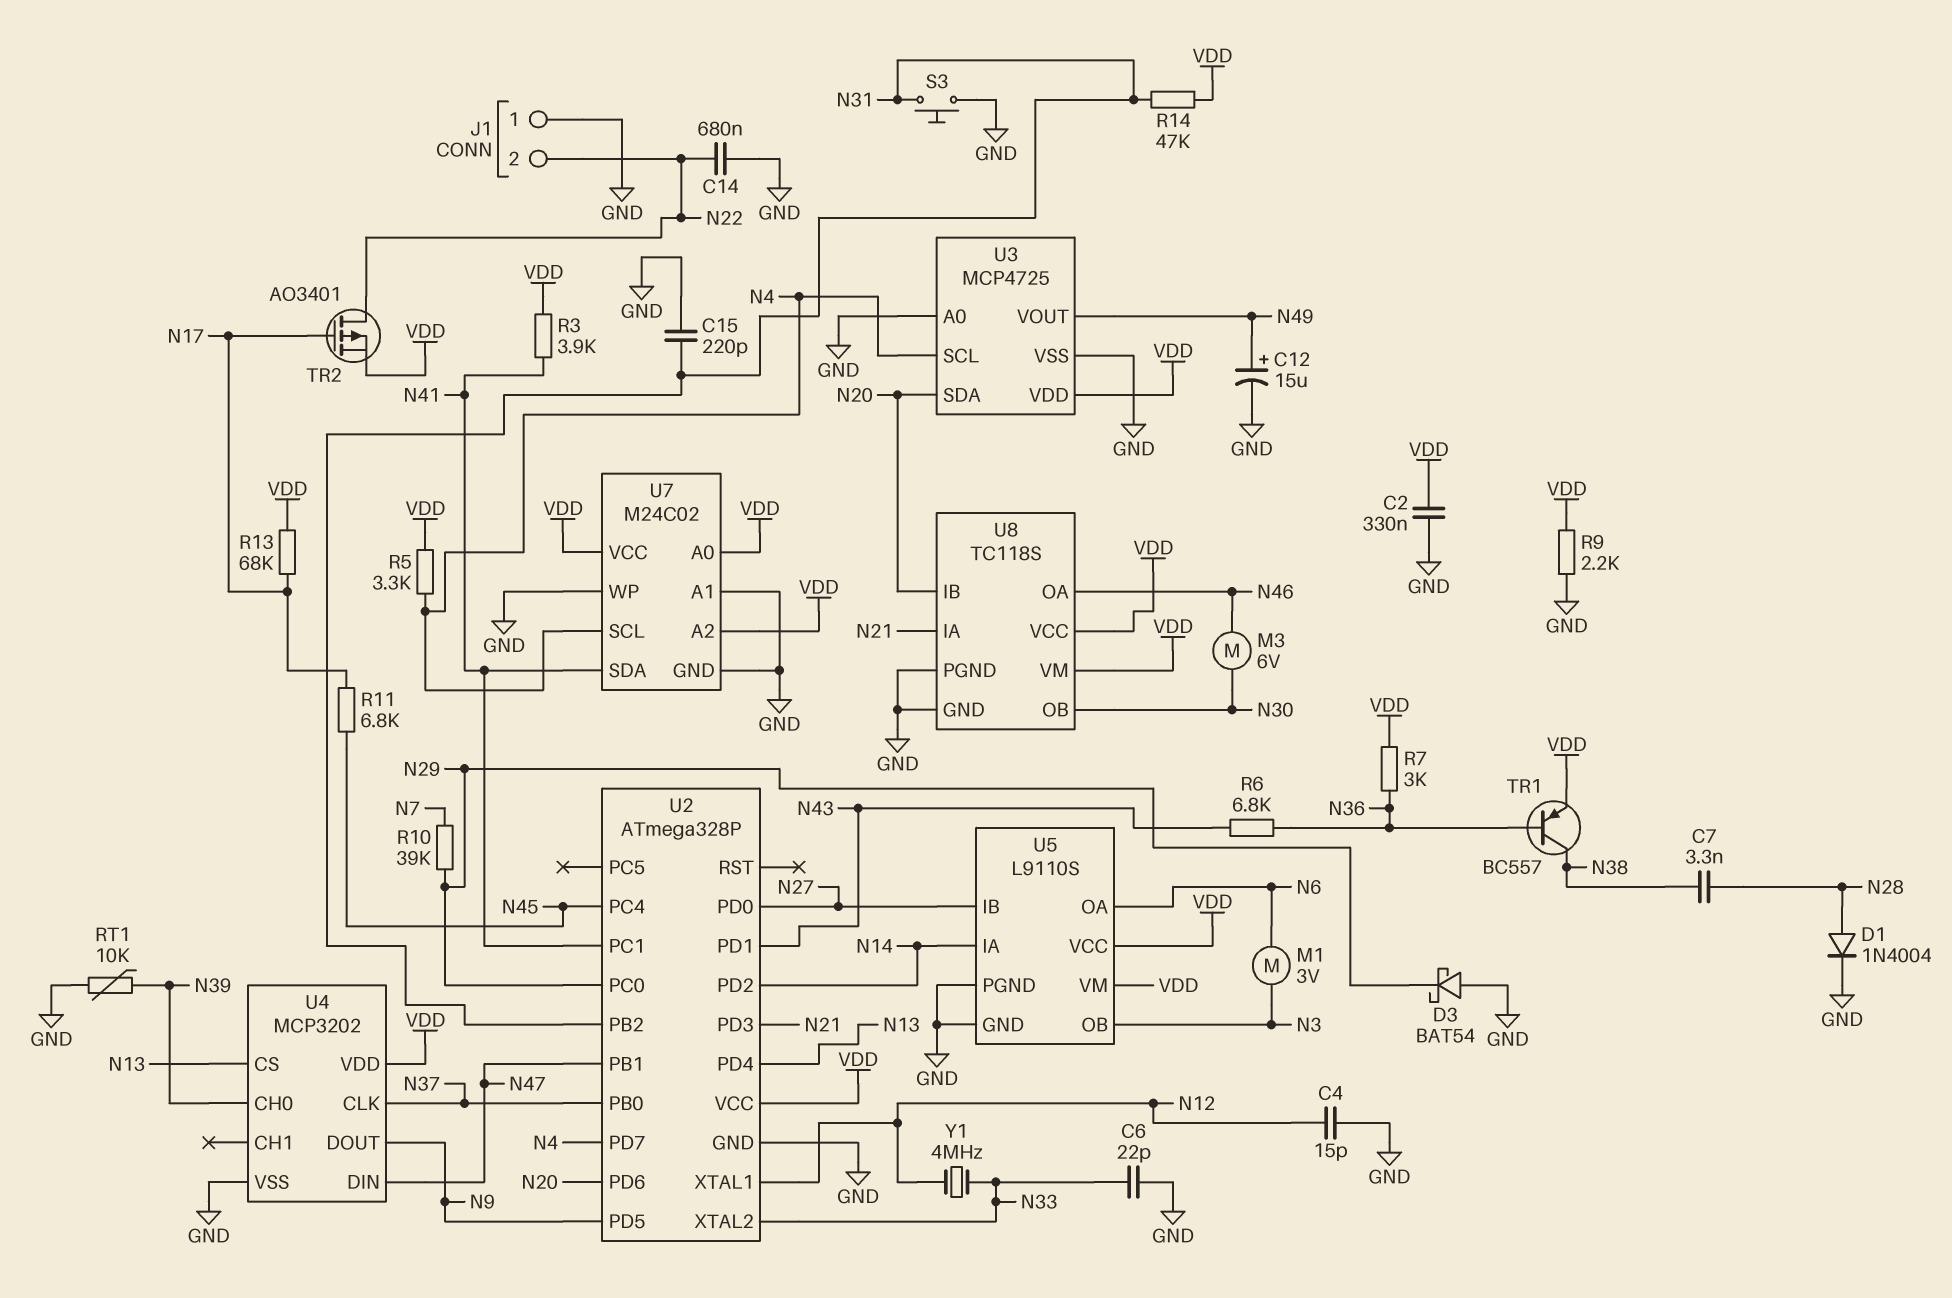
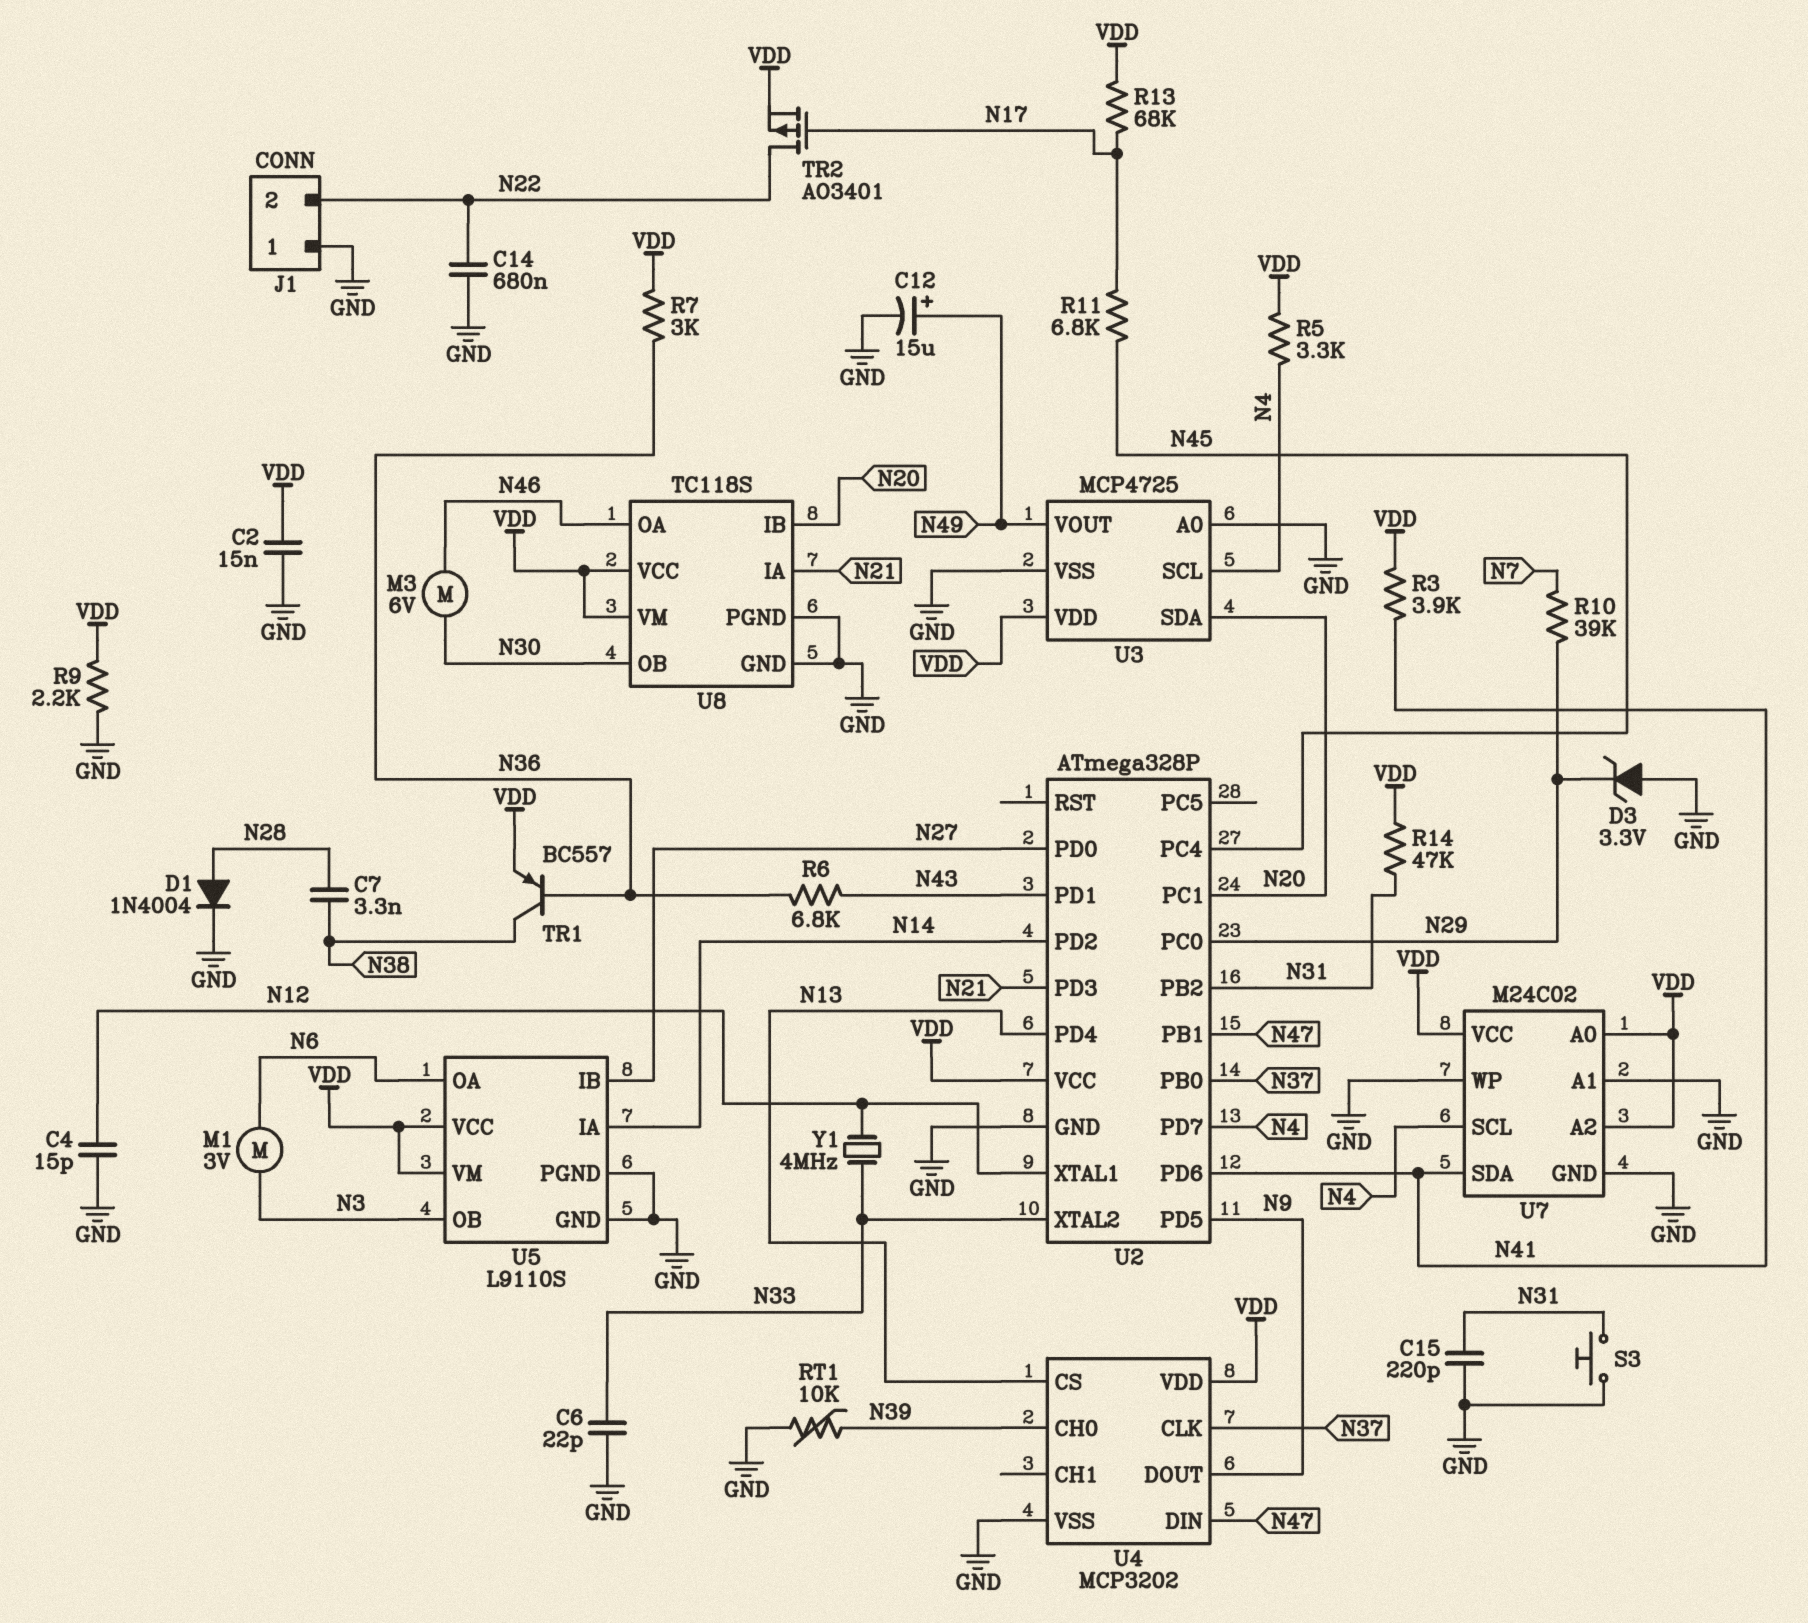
C2: 330nF (GND, VDD) -> 15nF (GND, VDD)
D3: schottky BAT54 (A GND, K N29) -> zener 3.3V (A GND, K N29)
U2 pin PC1: N41 -> N20
U2 pin PD6: N20 -> N41

